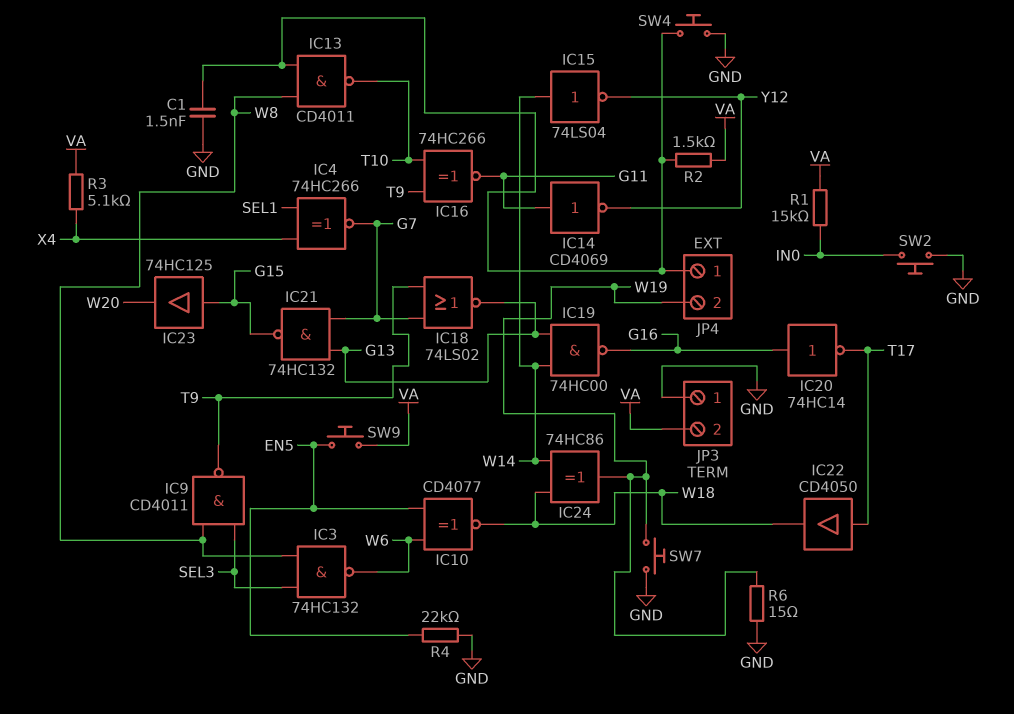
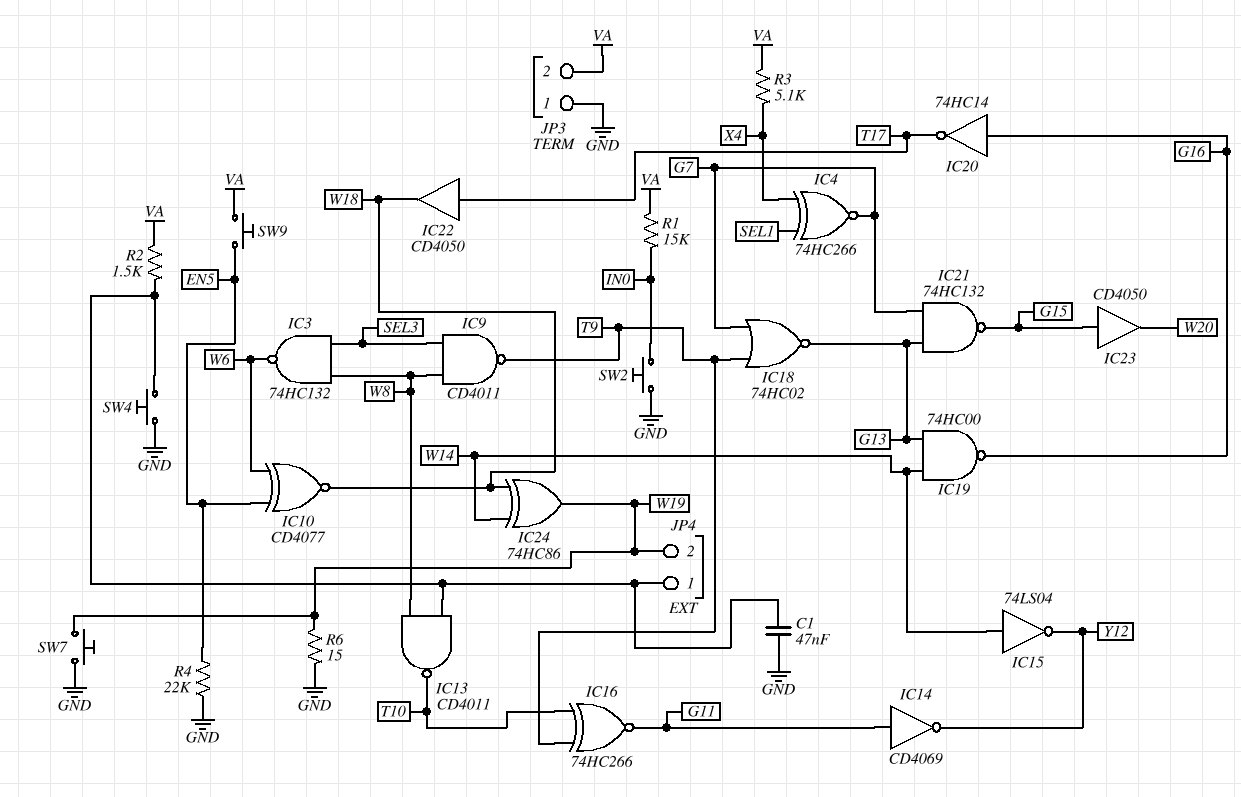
C1: 1.5nF (GND, JP4/1) -> 47nF (GND, JP4/1)
IC18: NOR 74LS02 (in G7, in T9, out G13) -> NOR 74HC02 (in G7, in T9, out G13)
IC23: buffer 74HC125 (in G15, out W20) -> buffer CD4050 (in G15, out W20)

